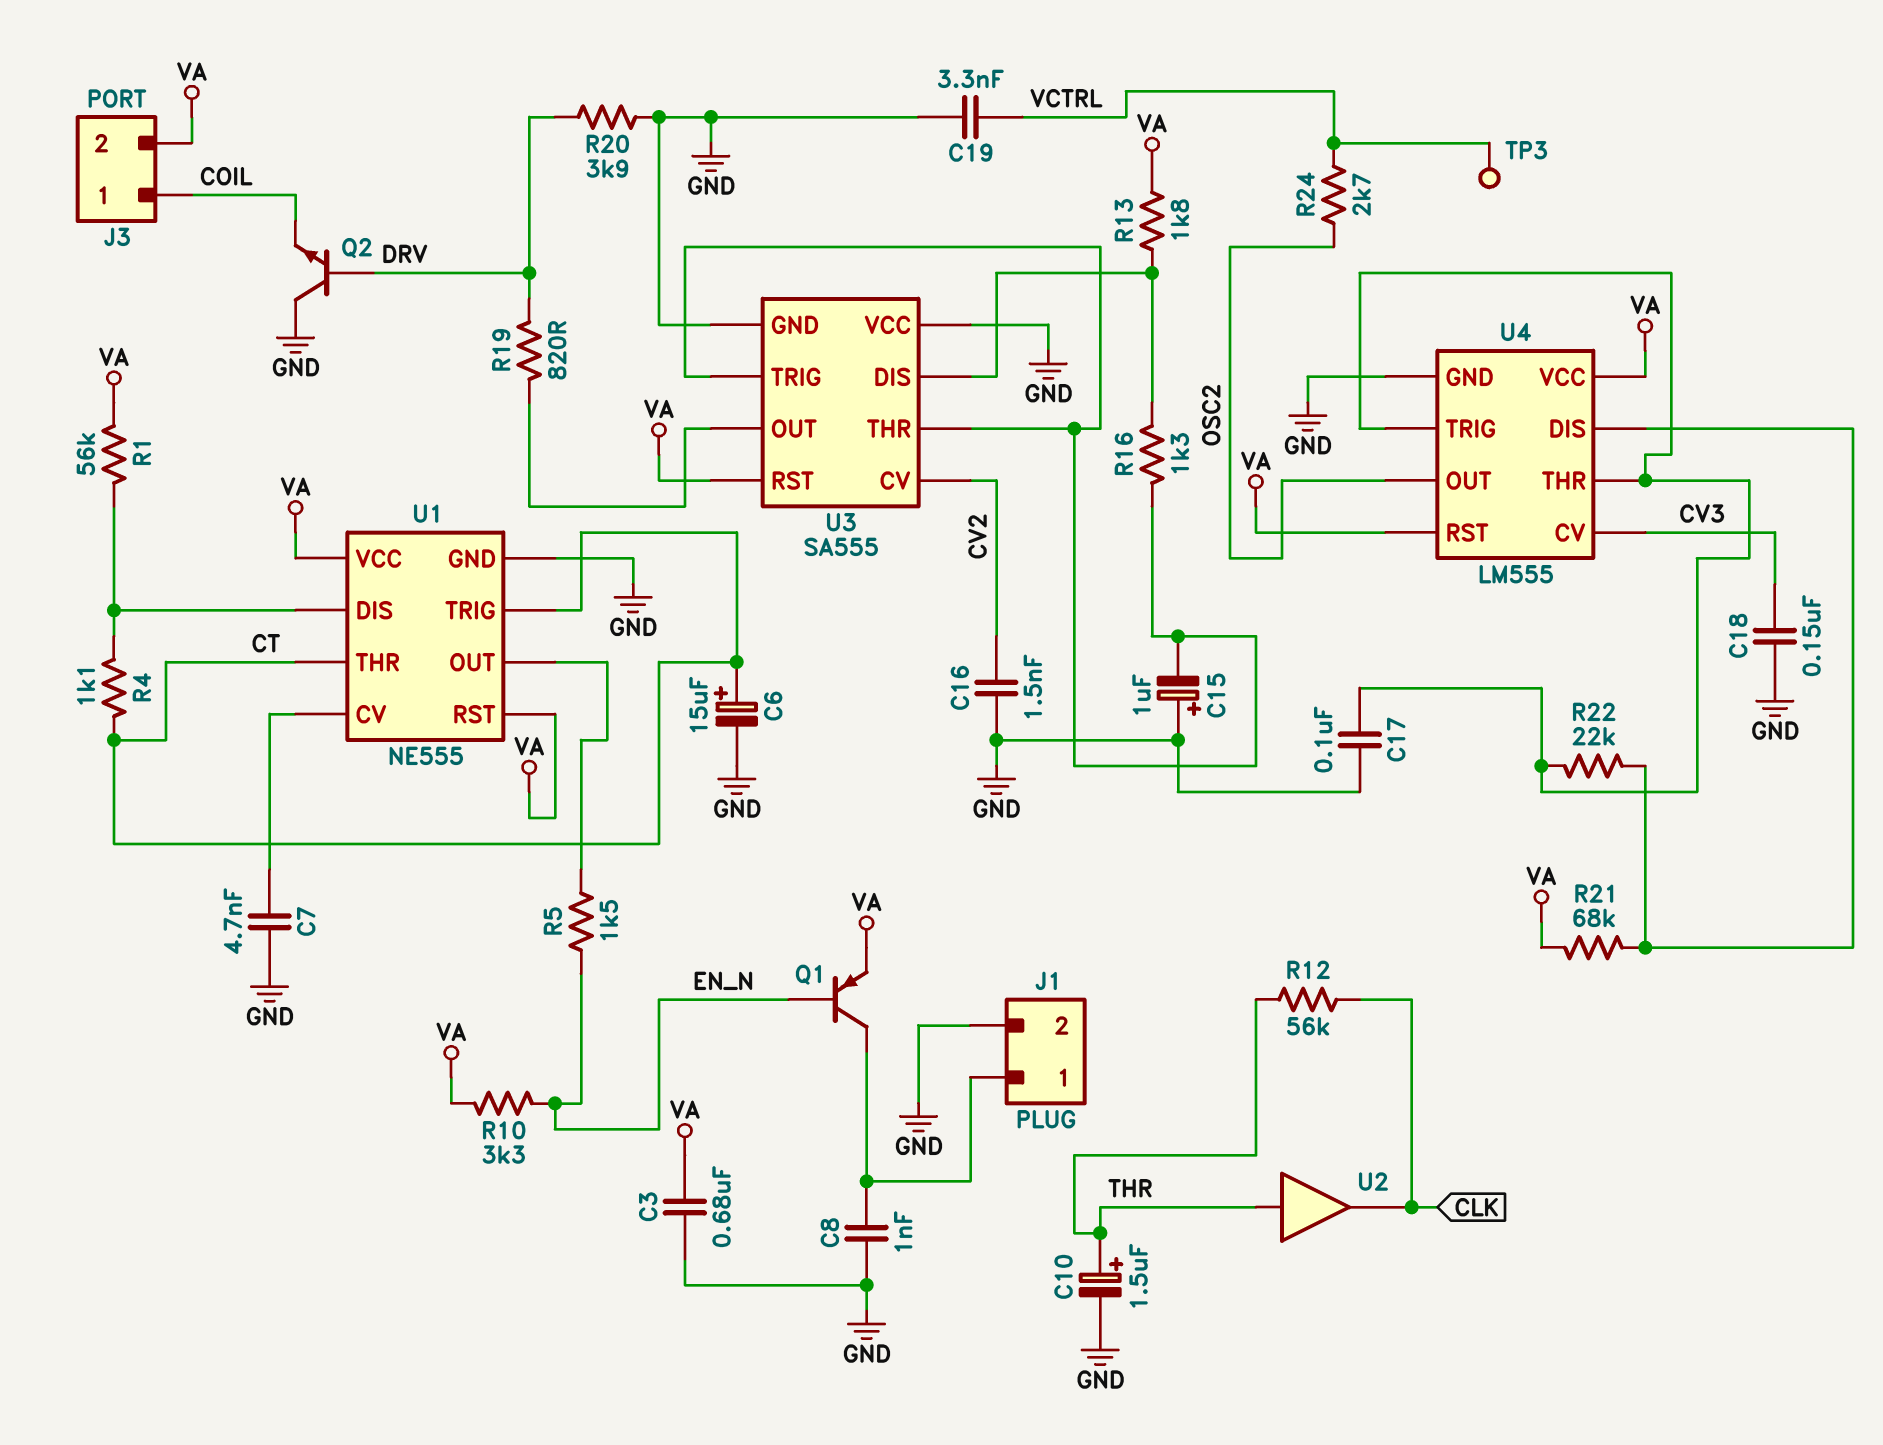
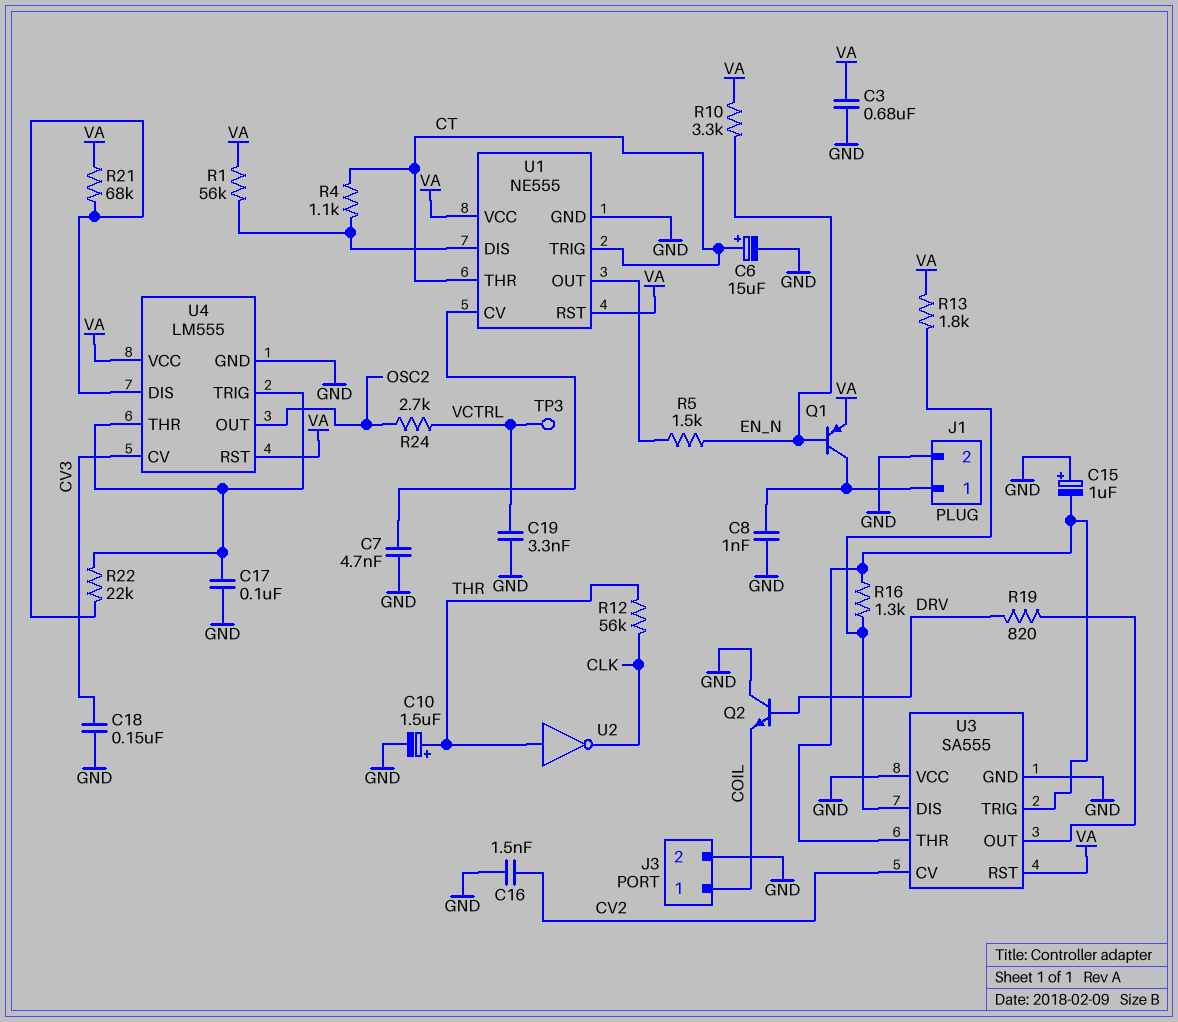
J3 pin 2: VA -> GND
R20: 3.9k (DRV, GND) -> none
U2: buffer (in THR, out CLK) -> NOT (in THR, out CLK)

